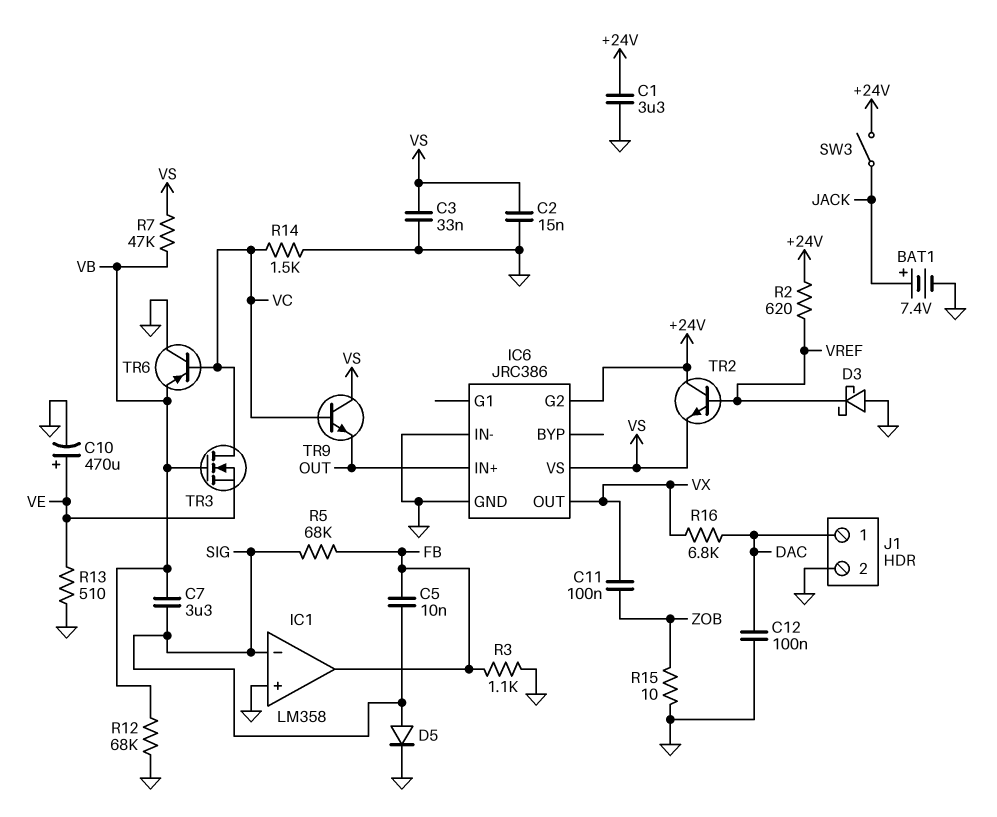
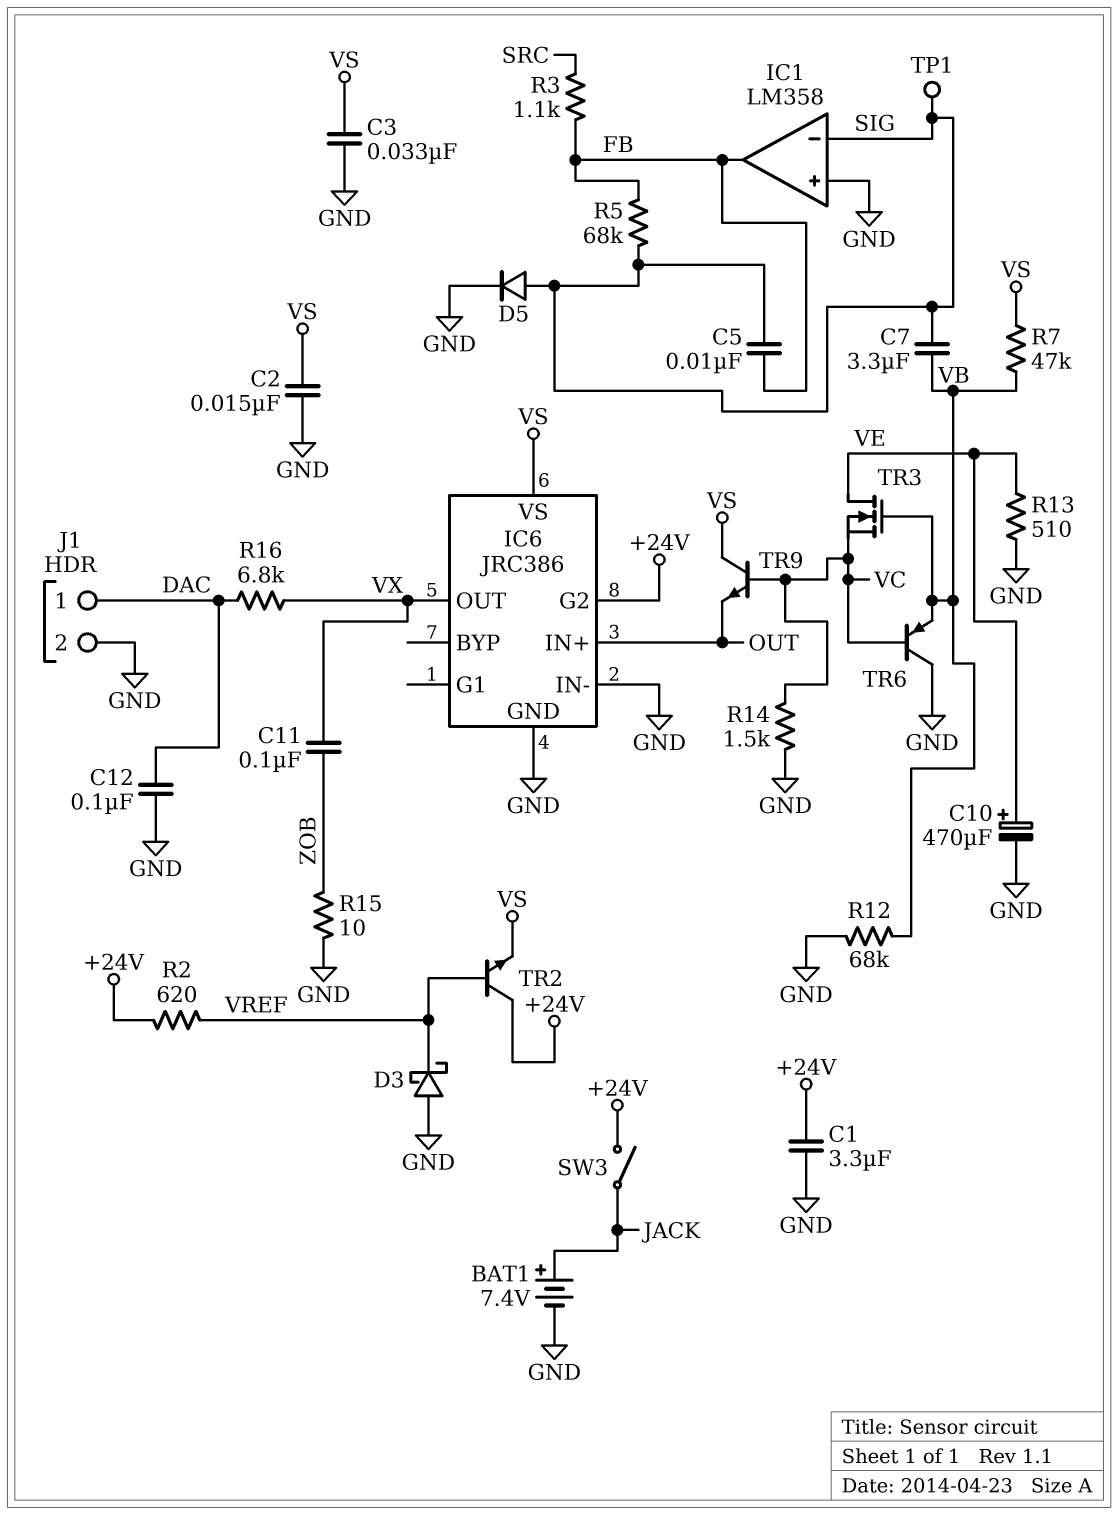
R3: 1.1k (FB, GND) -> 1.1k (FB, SRC)
TP1: none -> test point (SIG)
TR3: NMOS (G VB, D VC, S VE) -> NMOS (G VB, D VE, S VC)

